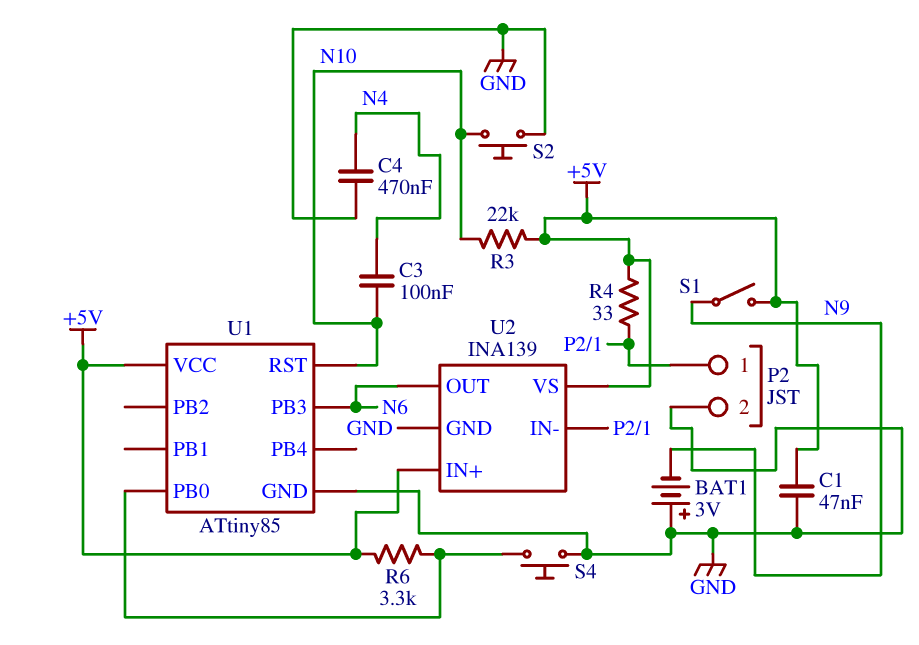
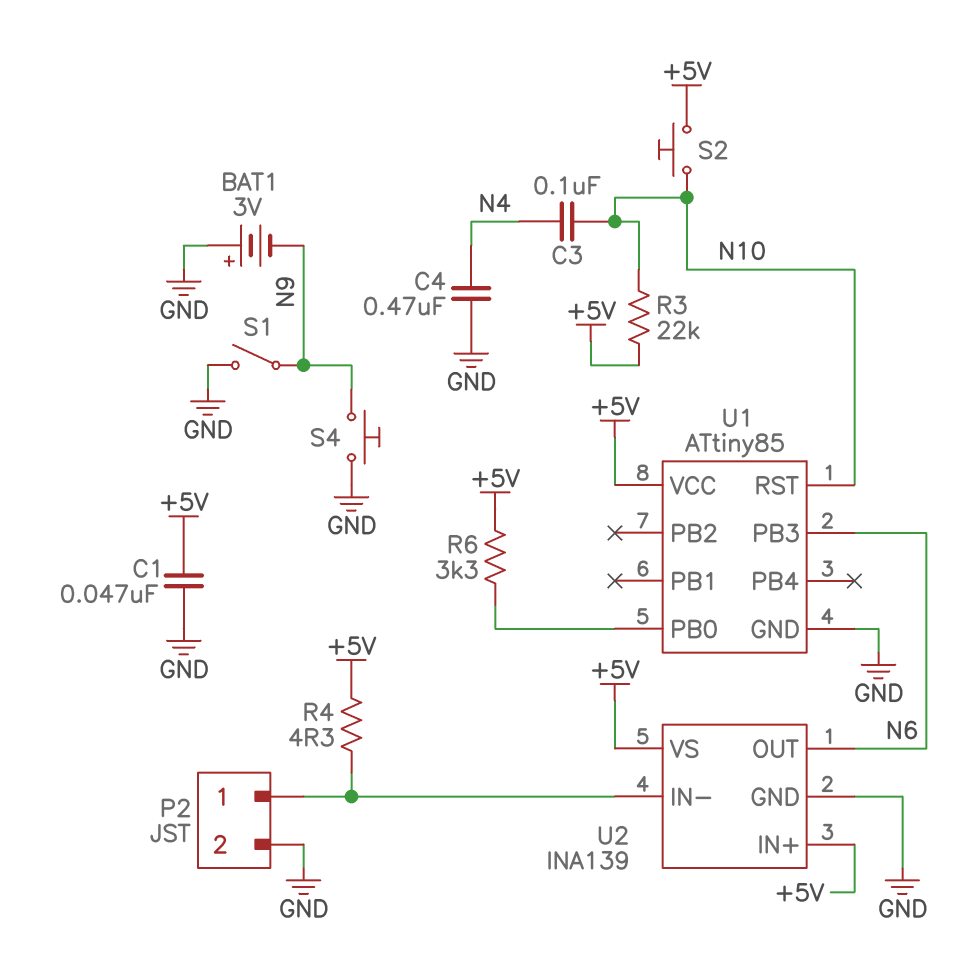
R4: 33 (+5V, P2/1) -> 4.3 (+5V, P2/1)
S1: switch (+5V, N9) -> switch (GND, N9)
S2: button (GND, N10) -> button (+5V, N10)
S4: button (GND, U1/PB0) -> button (GND, N9)

